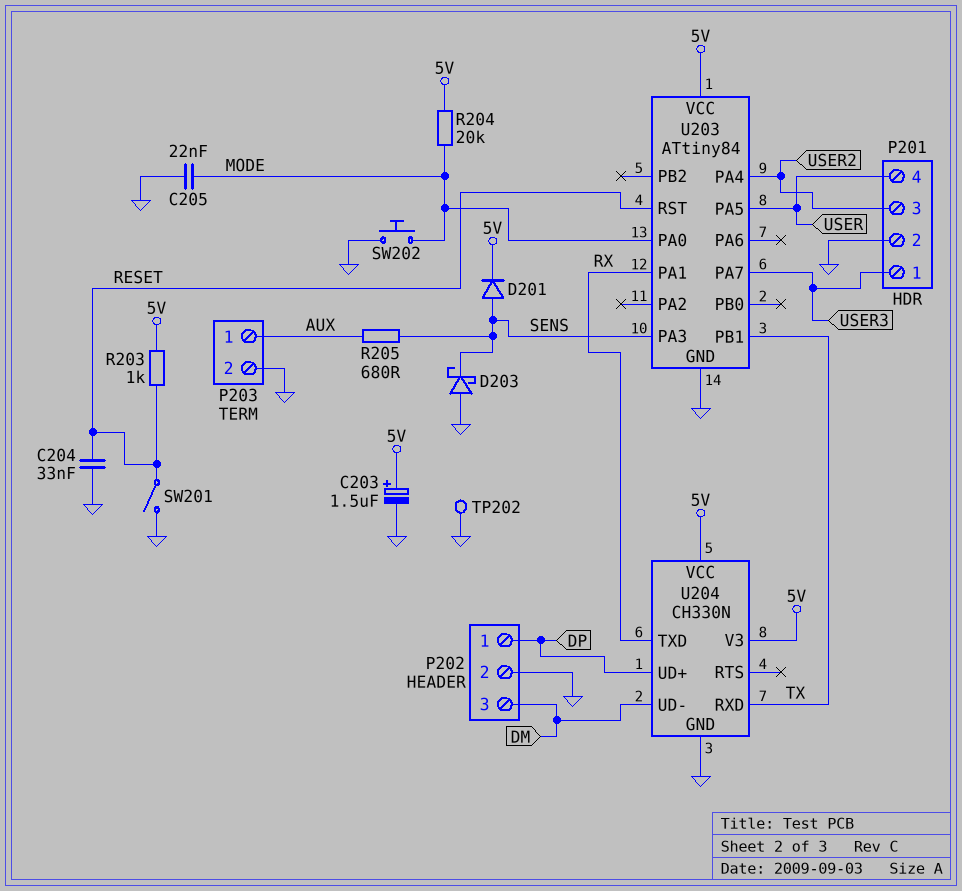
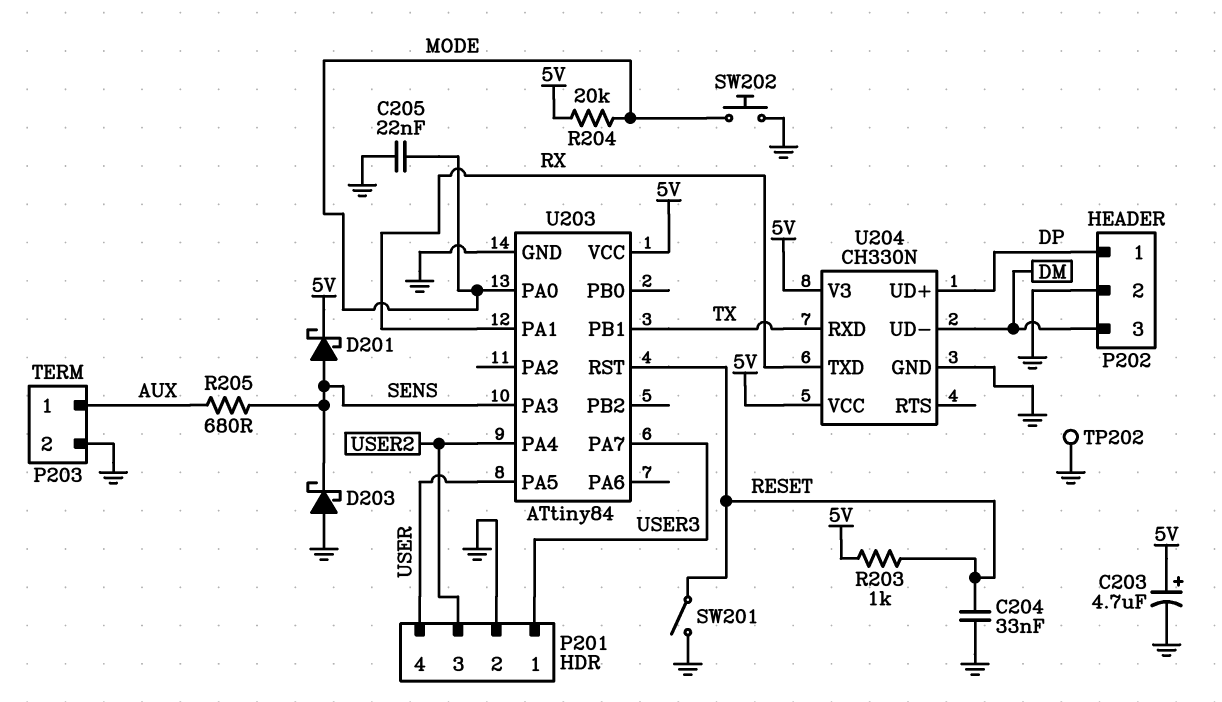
C203: 1.5uF (plus 5V, minus GND) -> 4.7uF (plus 5V, minus GND)
D201: diode (A SENS, K 5V) -> schottky (A SENS, K 5V)

